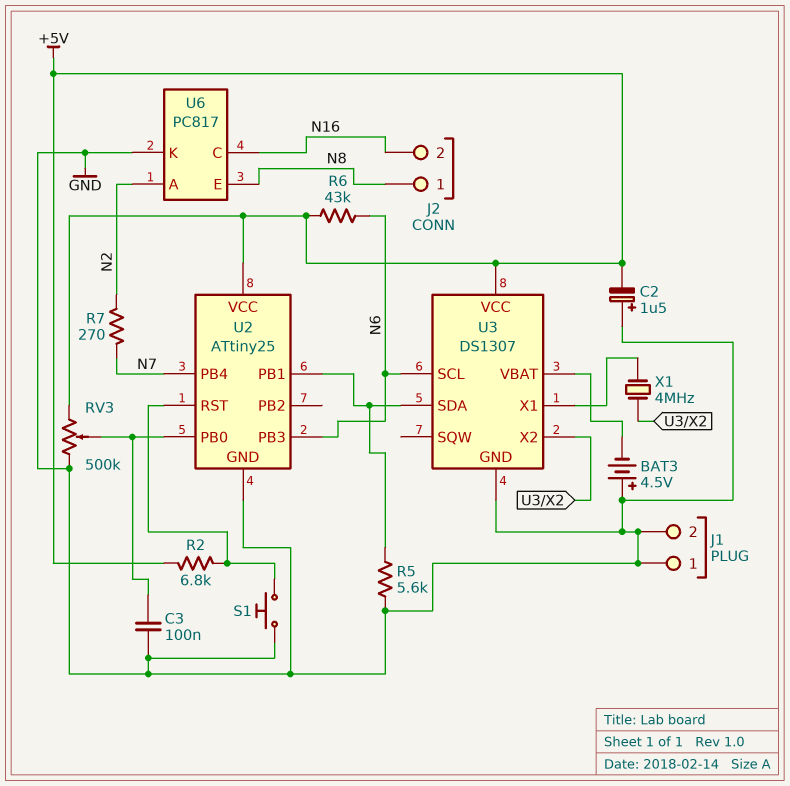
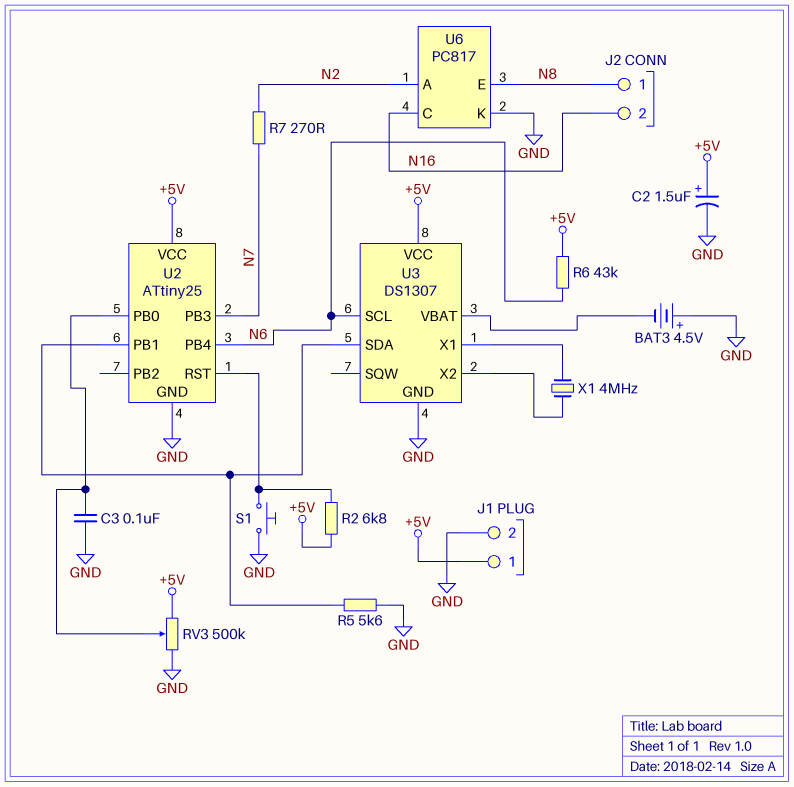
C2: 1.5uF (plus GND, minus +5V) -> 1.5uF (plus +5V, minus GND)
J1 pin 1: GND -> +5V
U2 pin PB3: N6 -> N7
U2 pin PB4: N7 -> N6

